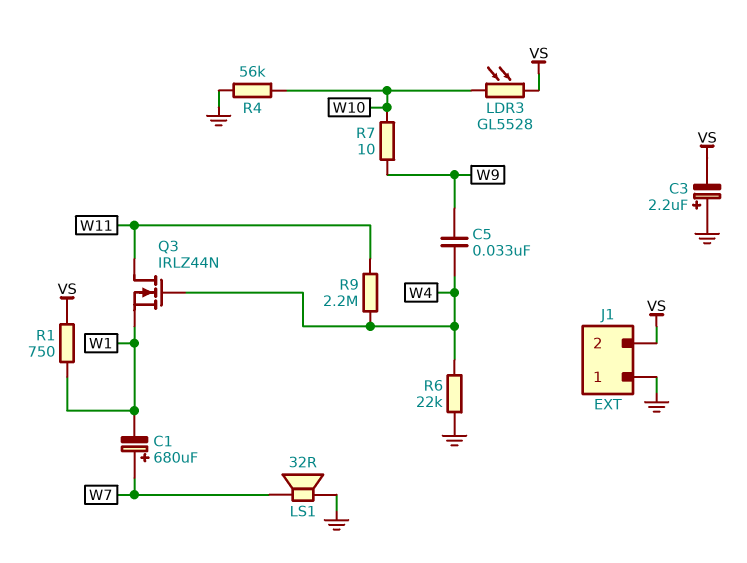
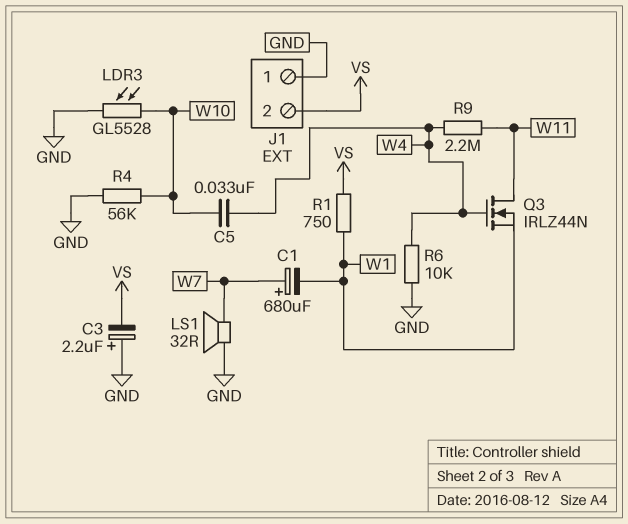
C5: 33nF (W4, W9) -> 33nF (W4, W10)
LDR3: GL5528 (VS, W10) -> GL5528 (GND, W10)
R6: 22k (GND, W4) -> 10k (GND, W4)
R7: 10 (W9, W10) -> none

